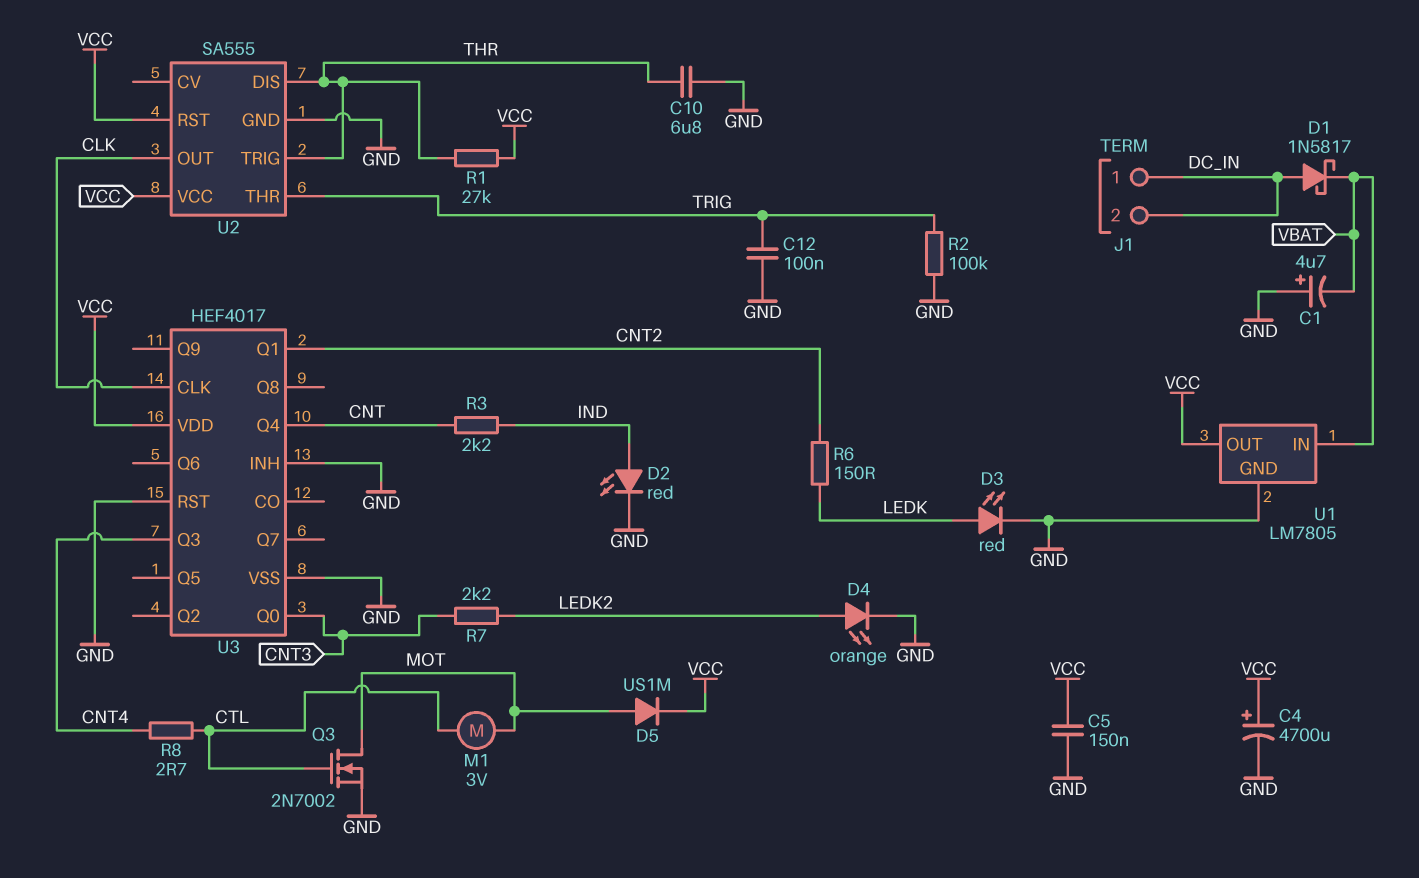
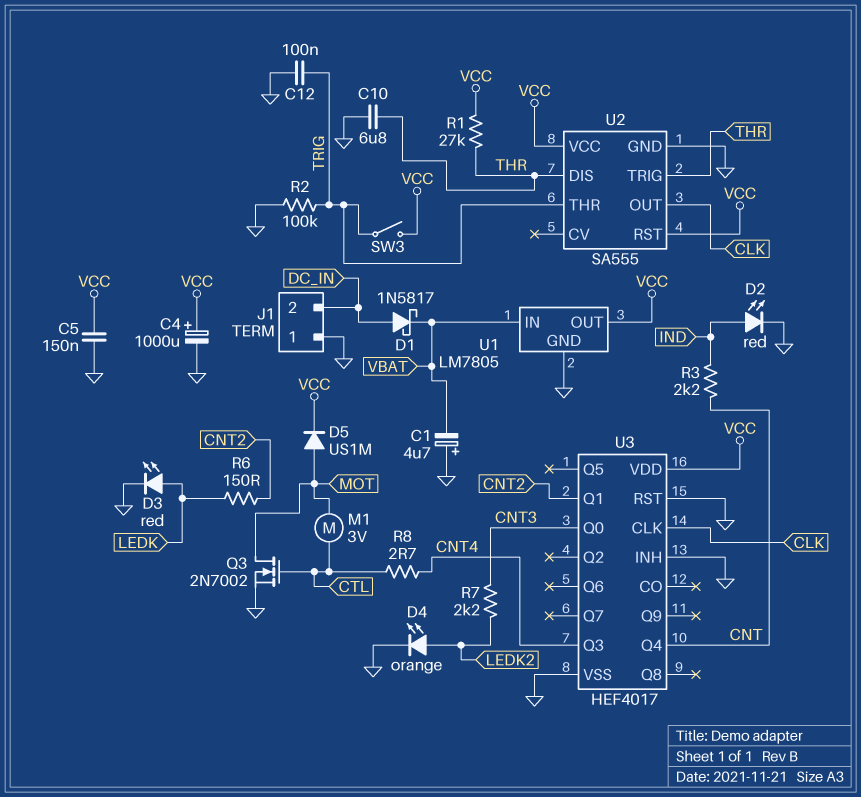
C4: 4700uF (plus VCC, minus GND) -> 1000uF (plus VCC, minus GND)
J1 pin 1: DC_IN -> GND
SW3: none -> switch (TRIG, VCC)

